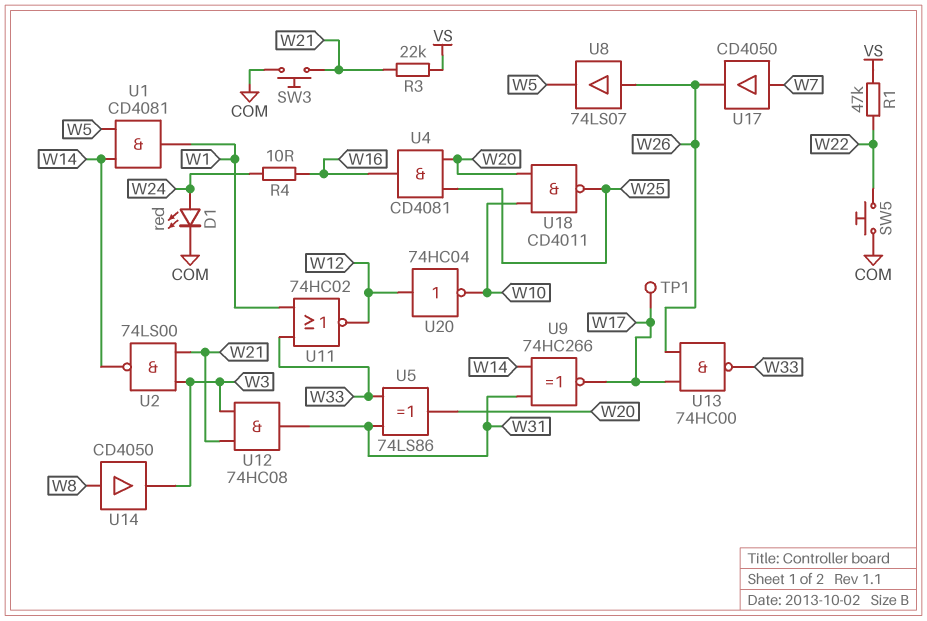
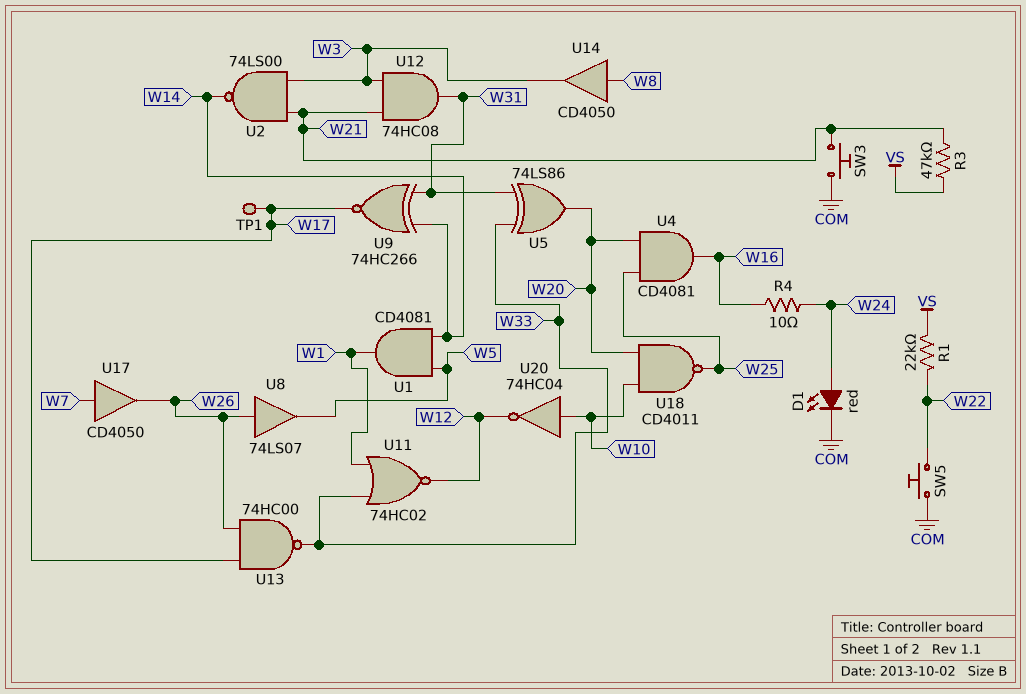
R1: 47k (VS, W22) -> 22k (VS, W22)
R3: 22k (VS, W21) -> 47k (VS, W21)
U20: NOT 74HC04 (in W12, out W10) -> NOT 74HC04 (in W10, out W12)

